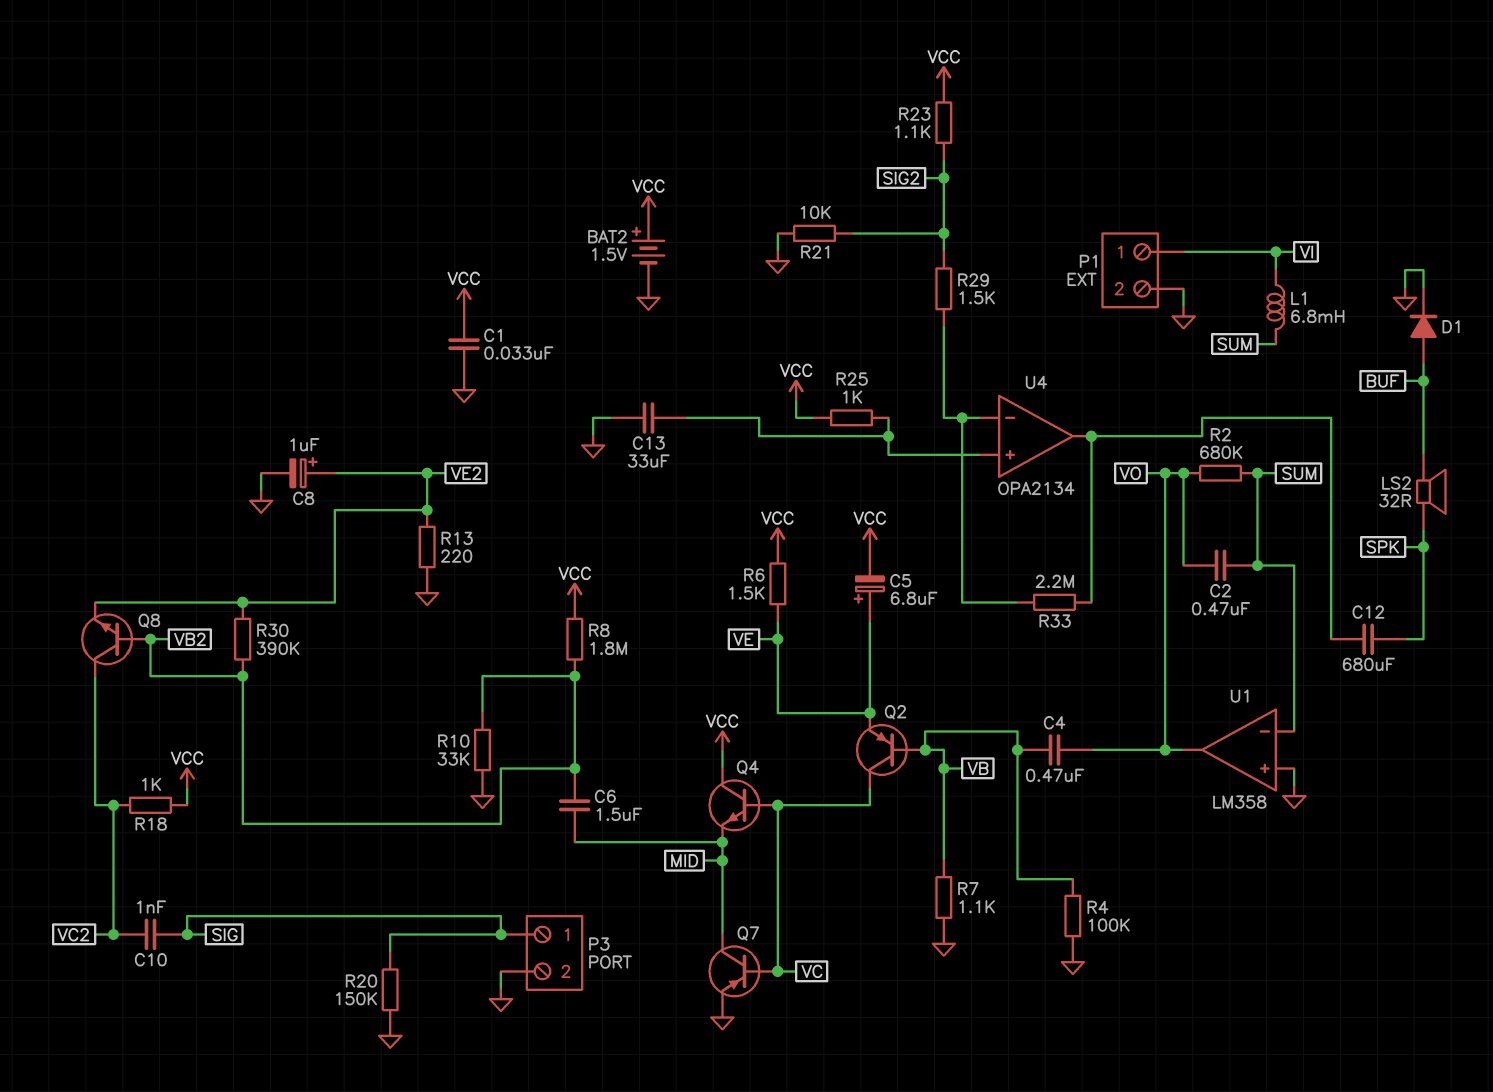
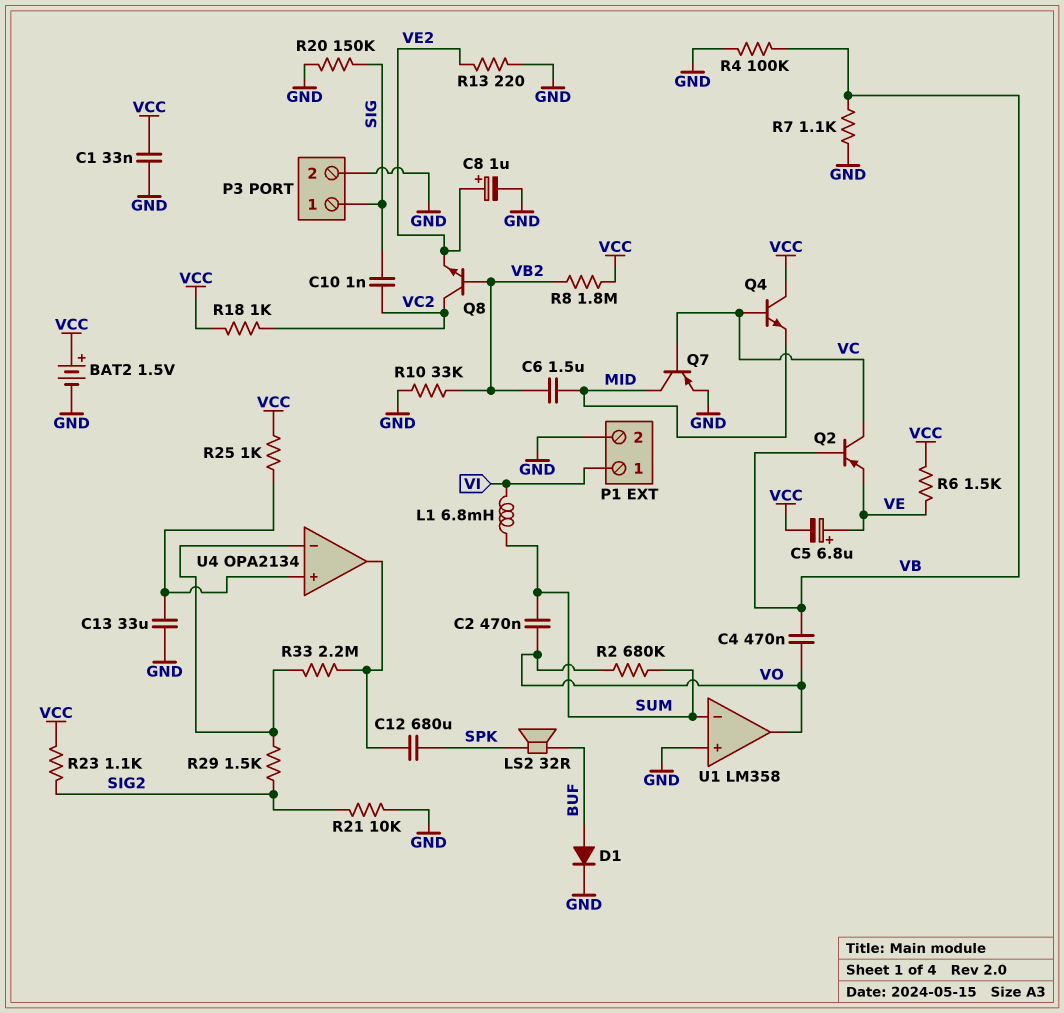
R30: 390k (VB2, VE2) -> none

